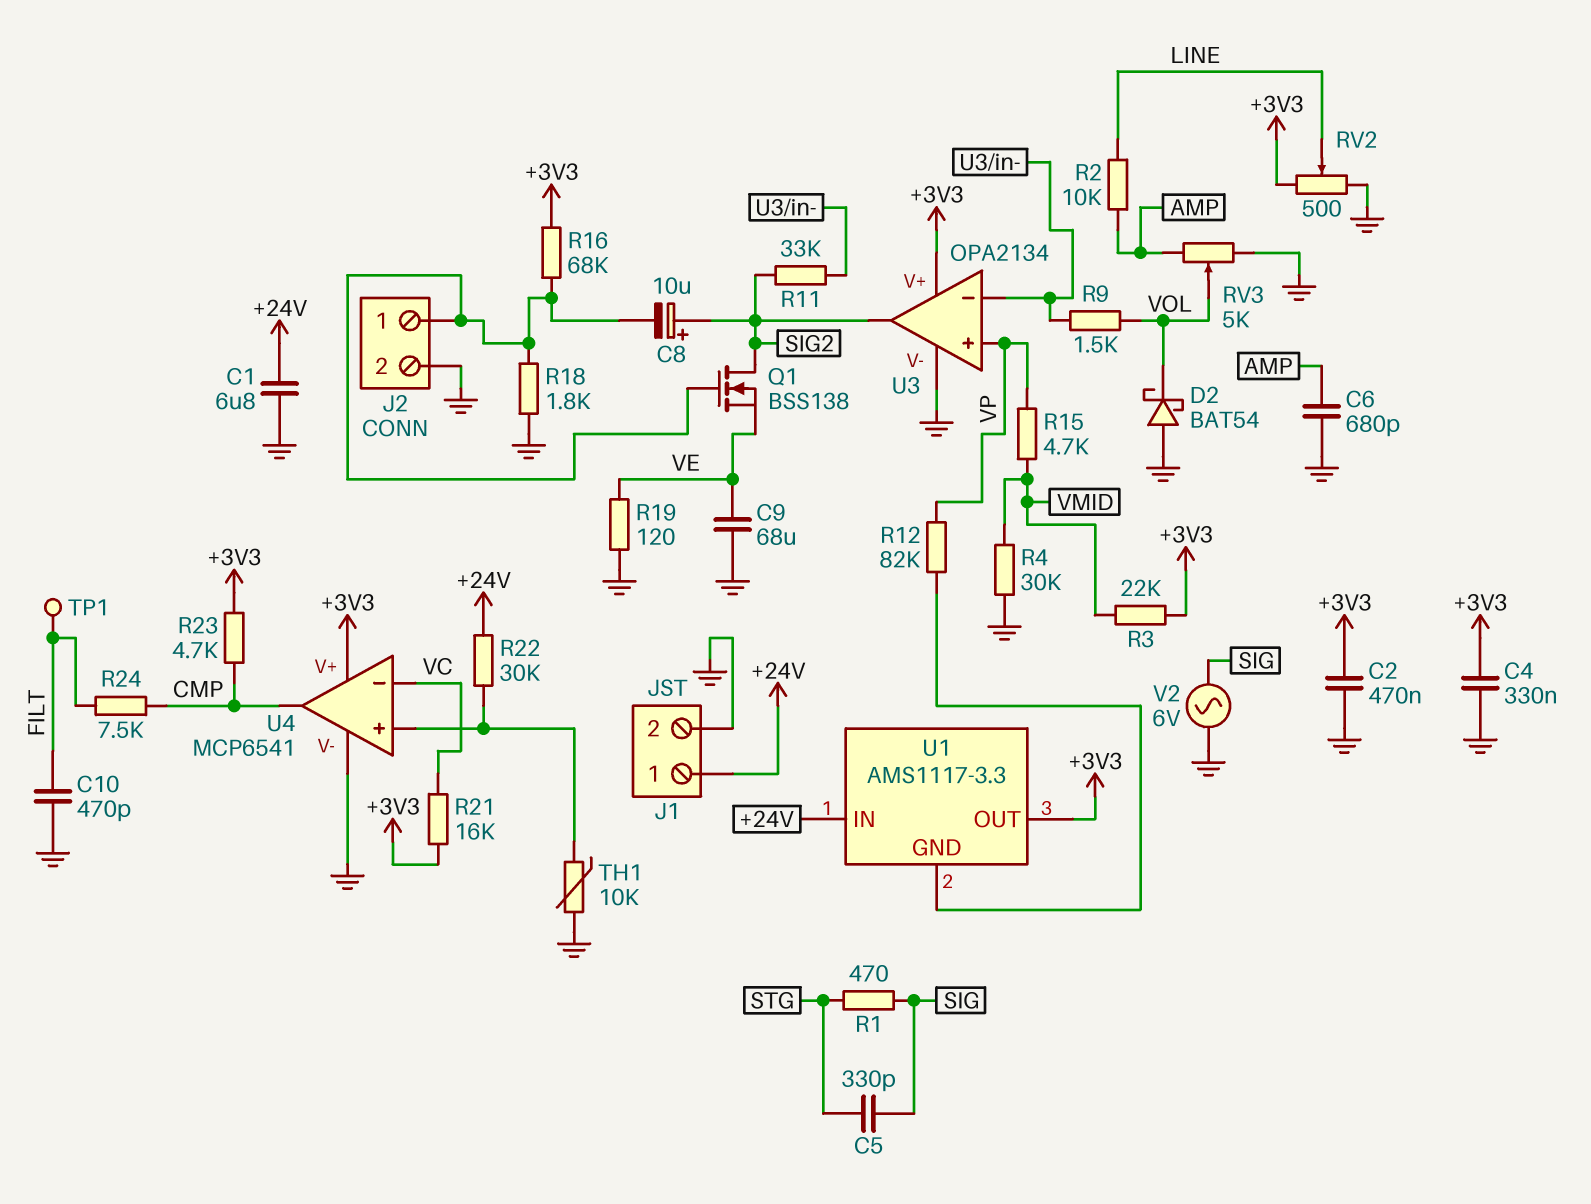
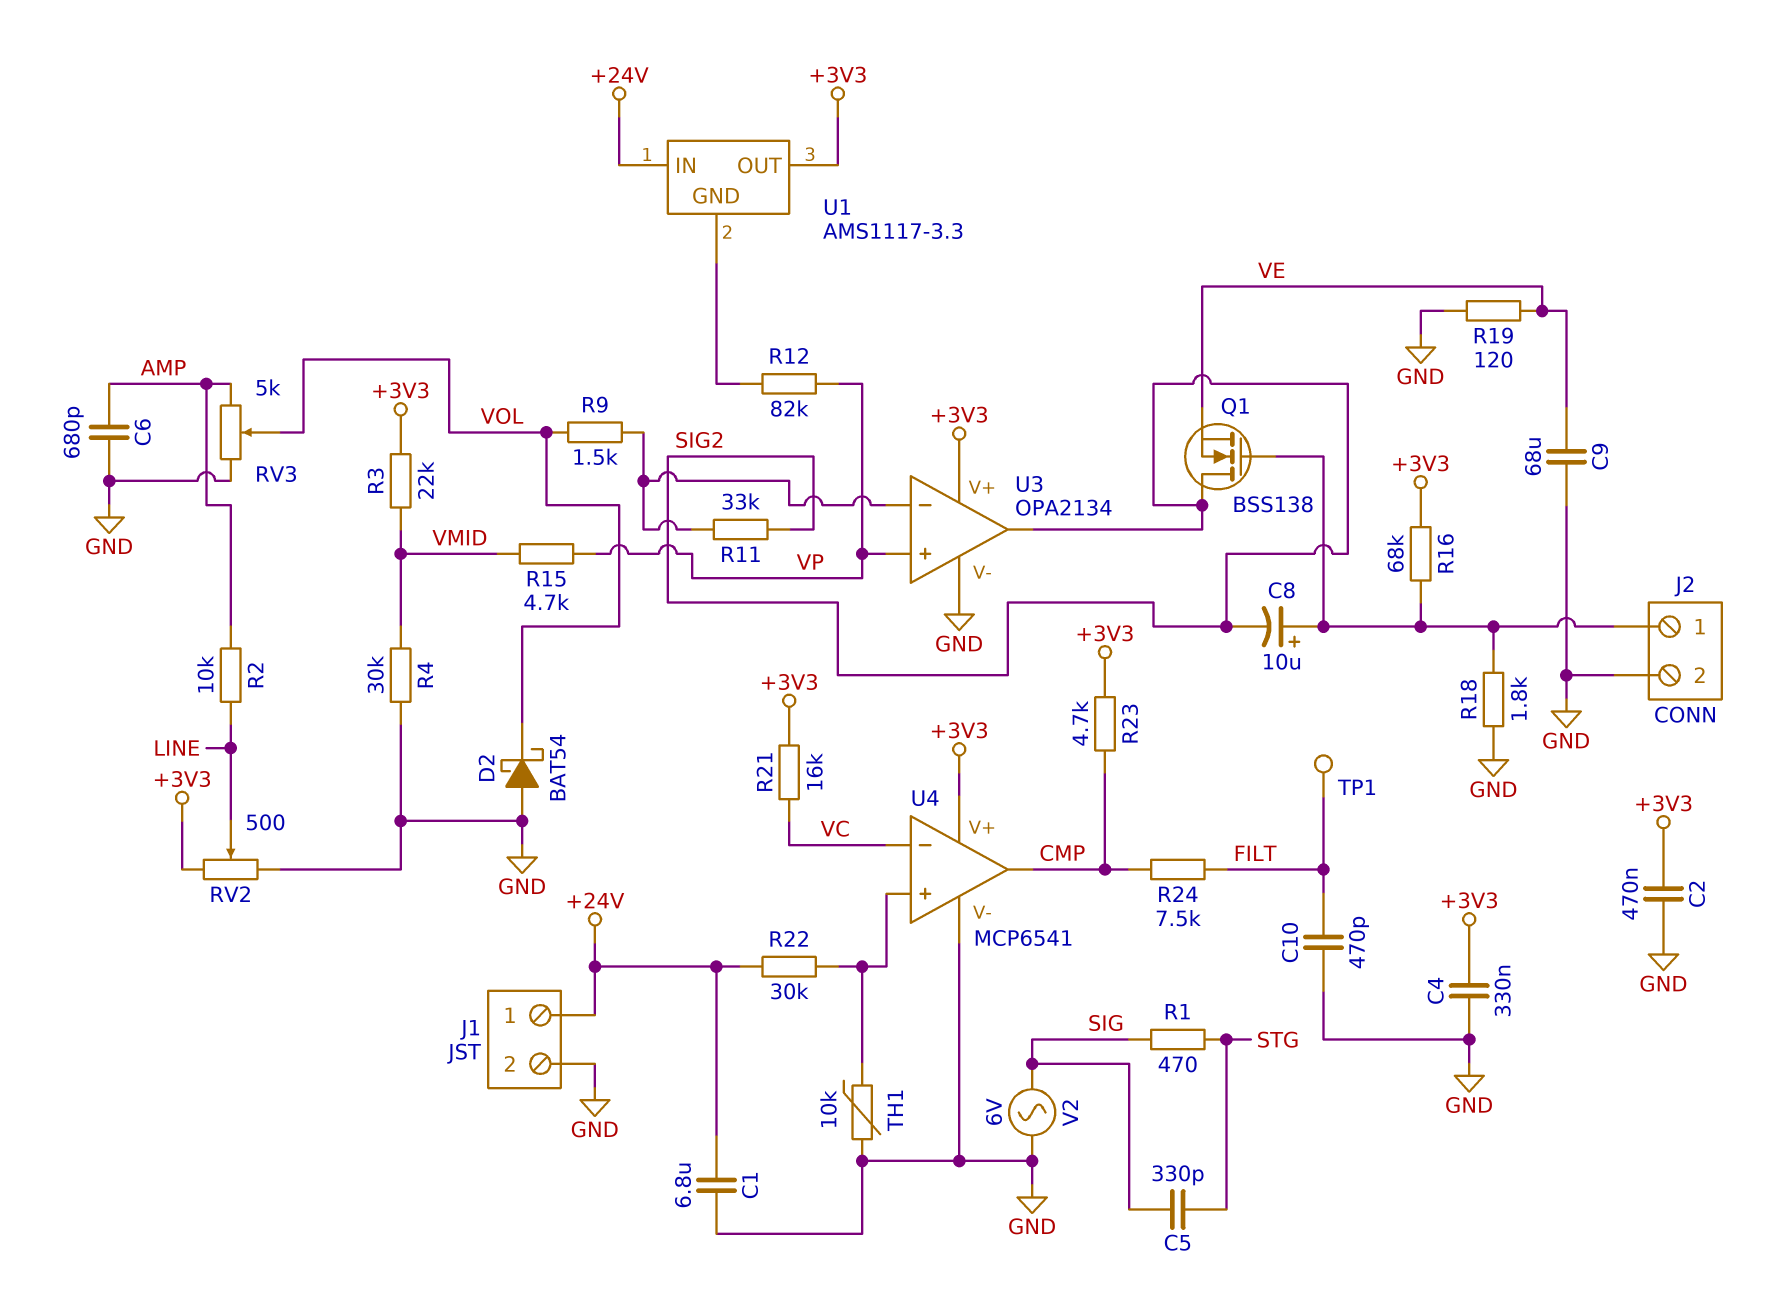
C8: 10uF (plus SIG2, minus J2/1) -> 10uF (plus J2/1, minus SIG2)

